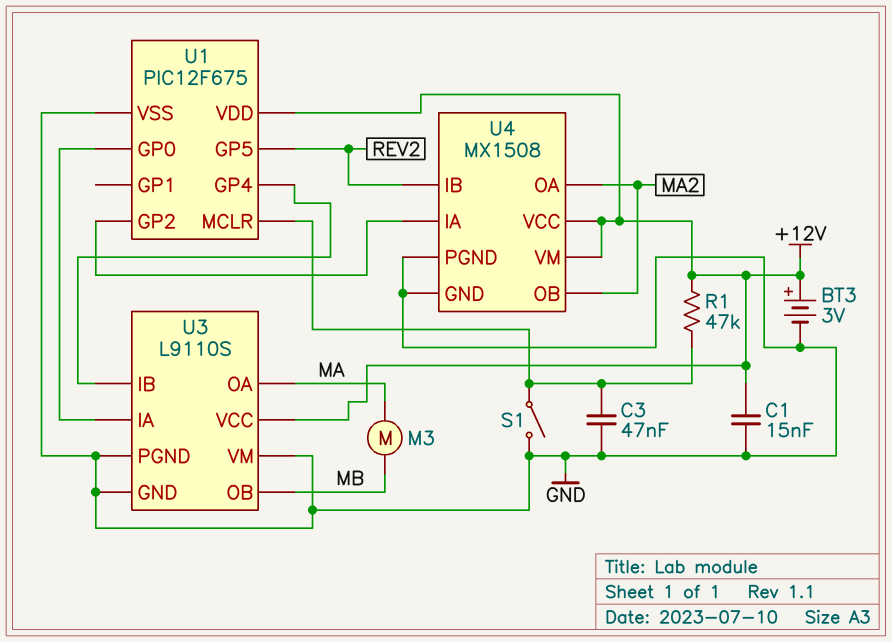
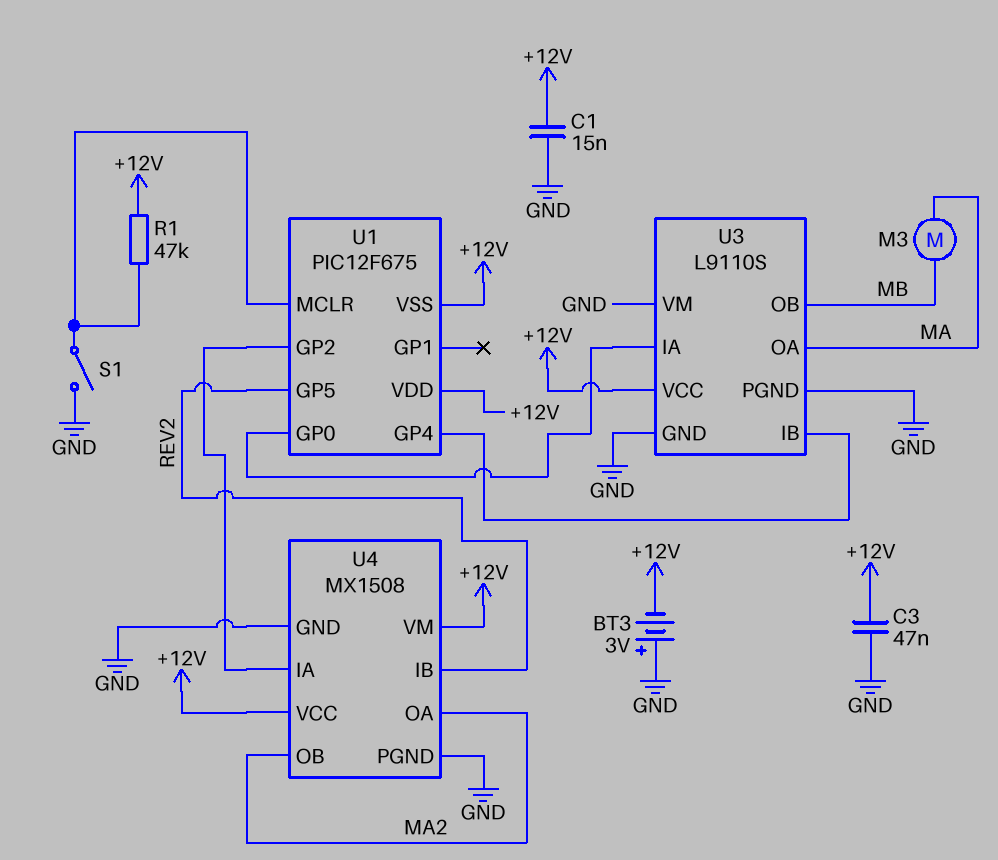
BT3: 3V (plus +12V, minus GND) -> 3V (plus GND, minus +12V)
C3: 47nF (GND, U1/MCLR) -> 47nF (+12V, GND)
U1 pin VSS: GND -> +12V

